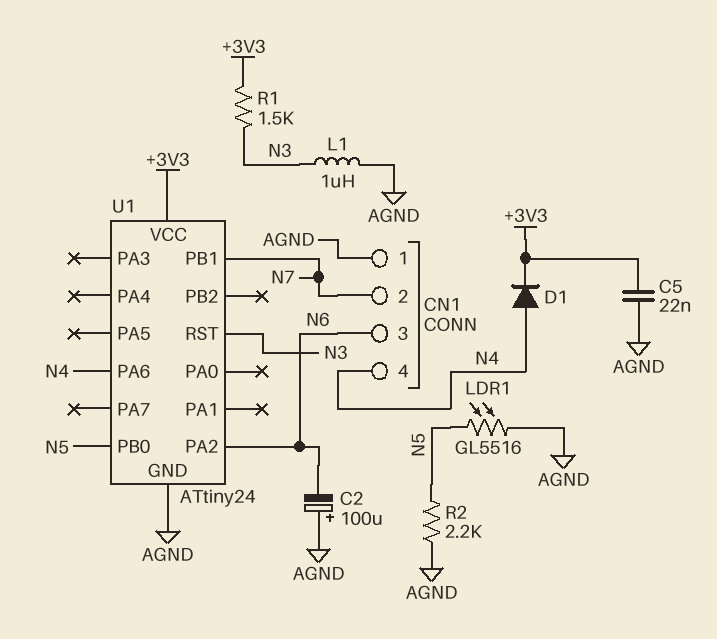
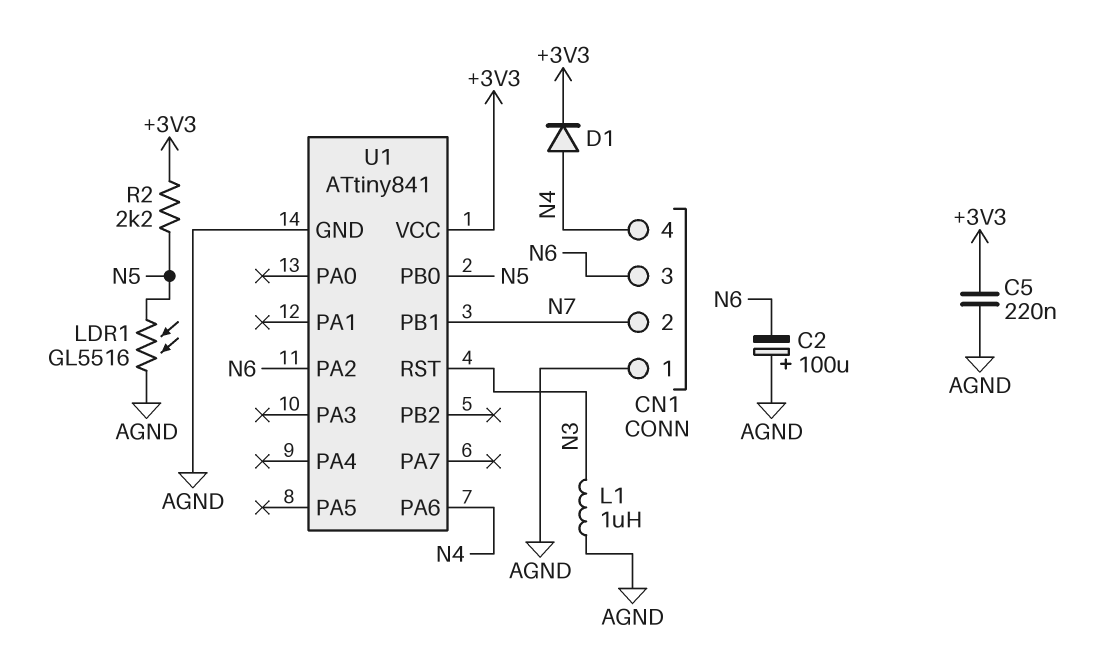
C5: 22nF (+3V3, AGND) -> 220nF (+3V3, AGND)
R1: 1.5k (+3V3, N3) -> none
R2: 2.2k (AGND, N5) -> 2.2k (+3V3, N5)
U1: ATtiny24 -> ATtiny841

